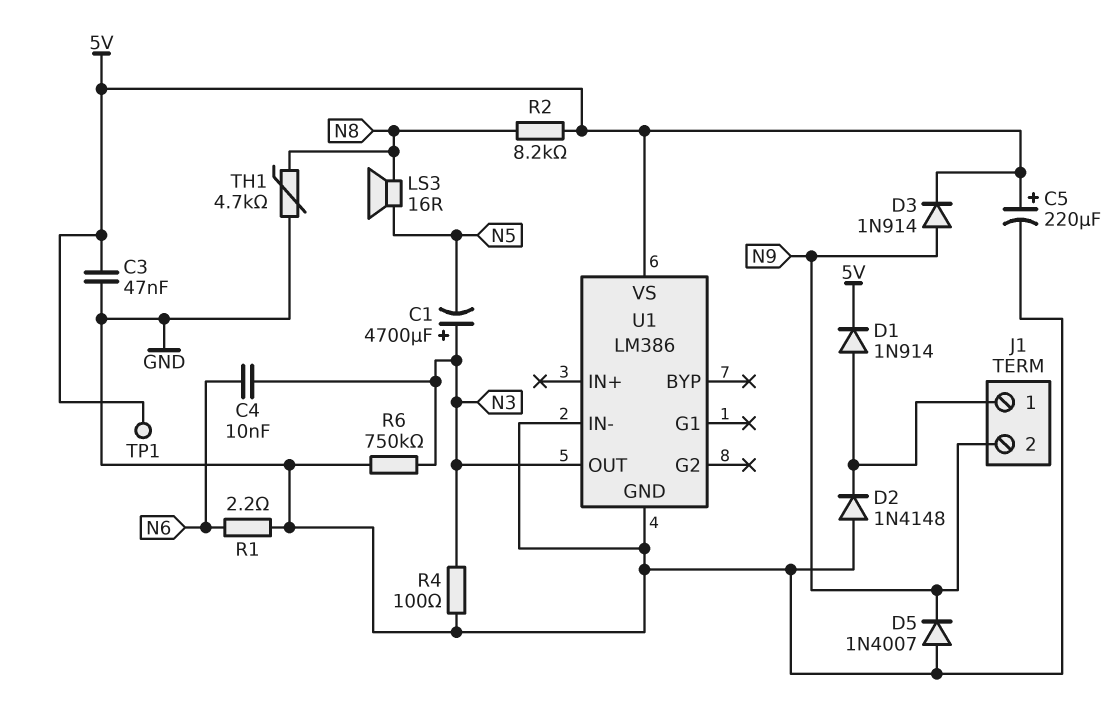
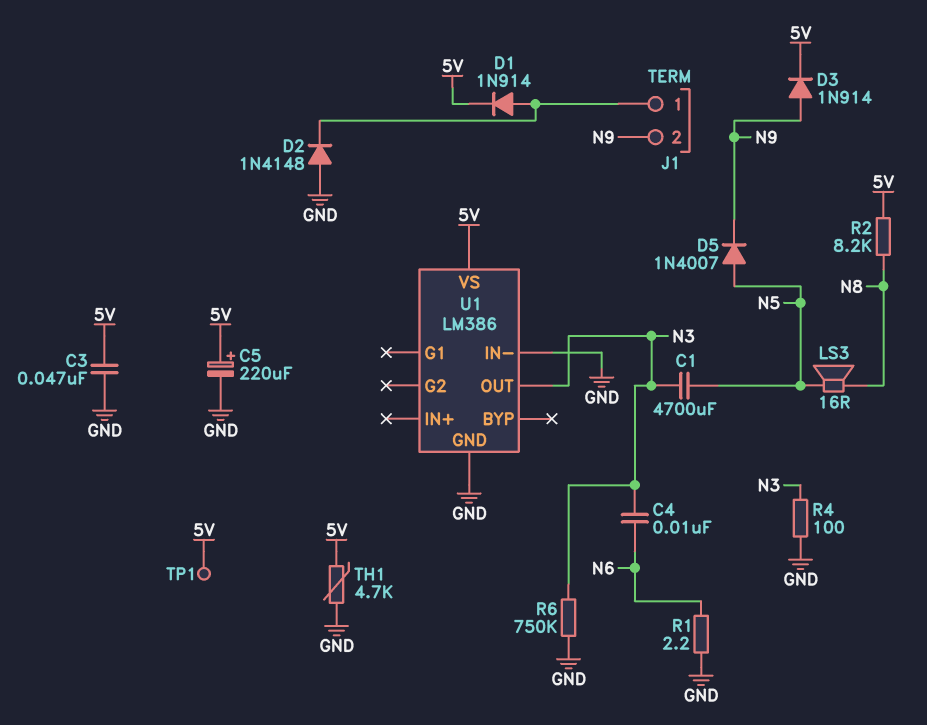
C1: 4700uF (plus N3, minus N5) -> 4700uF (N3, N5)
D5: diode 1N4007 (A GND, K N9) -> diode 1N4007 (A N5, K N9)
TH1: 4.7k (GND, N8) -> 4.7k (5V, GND)

